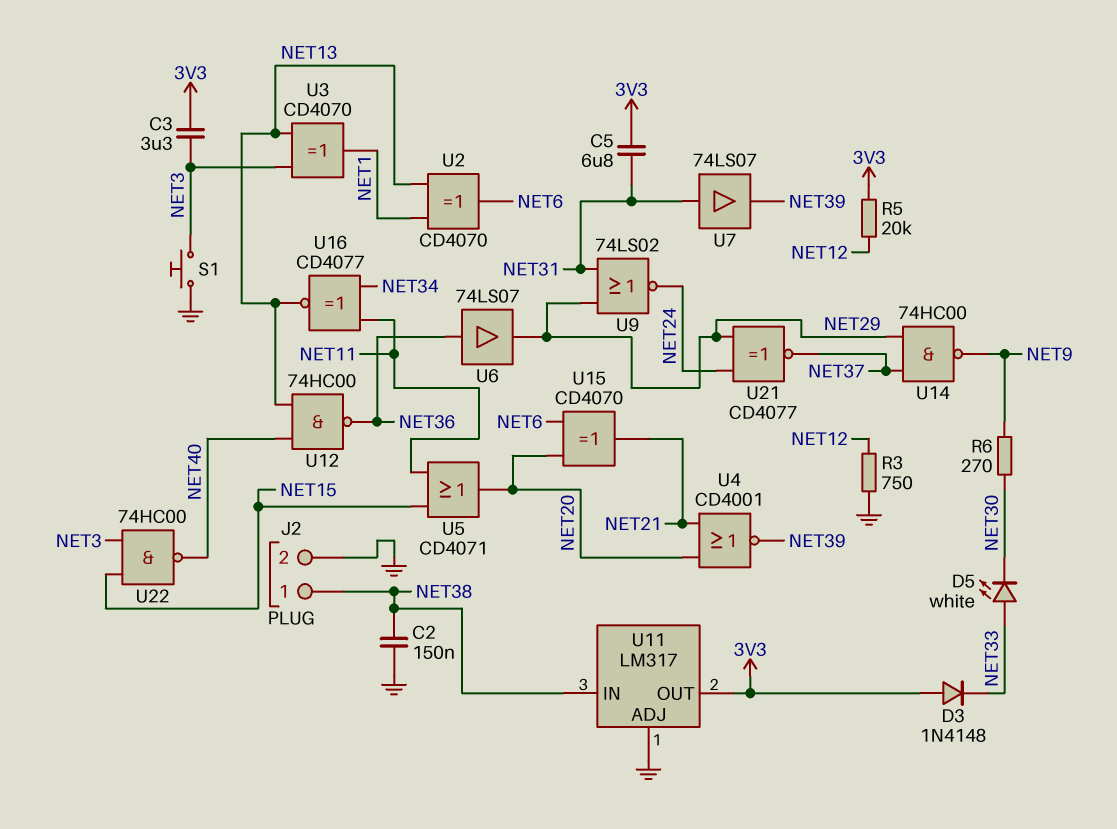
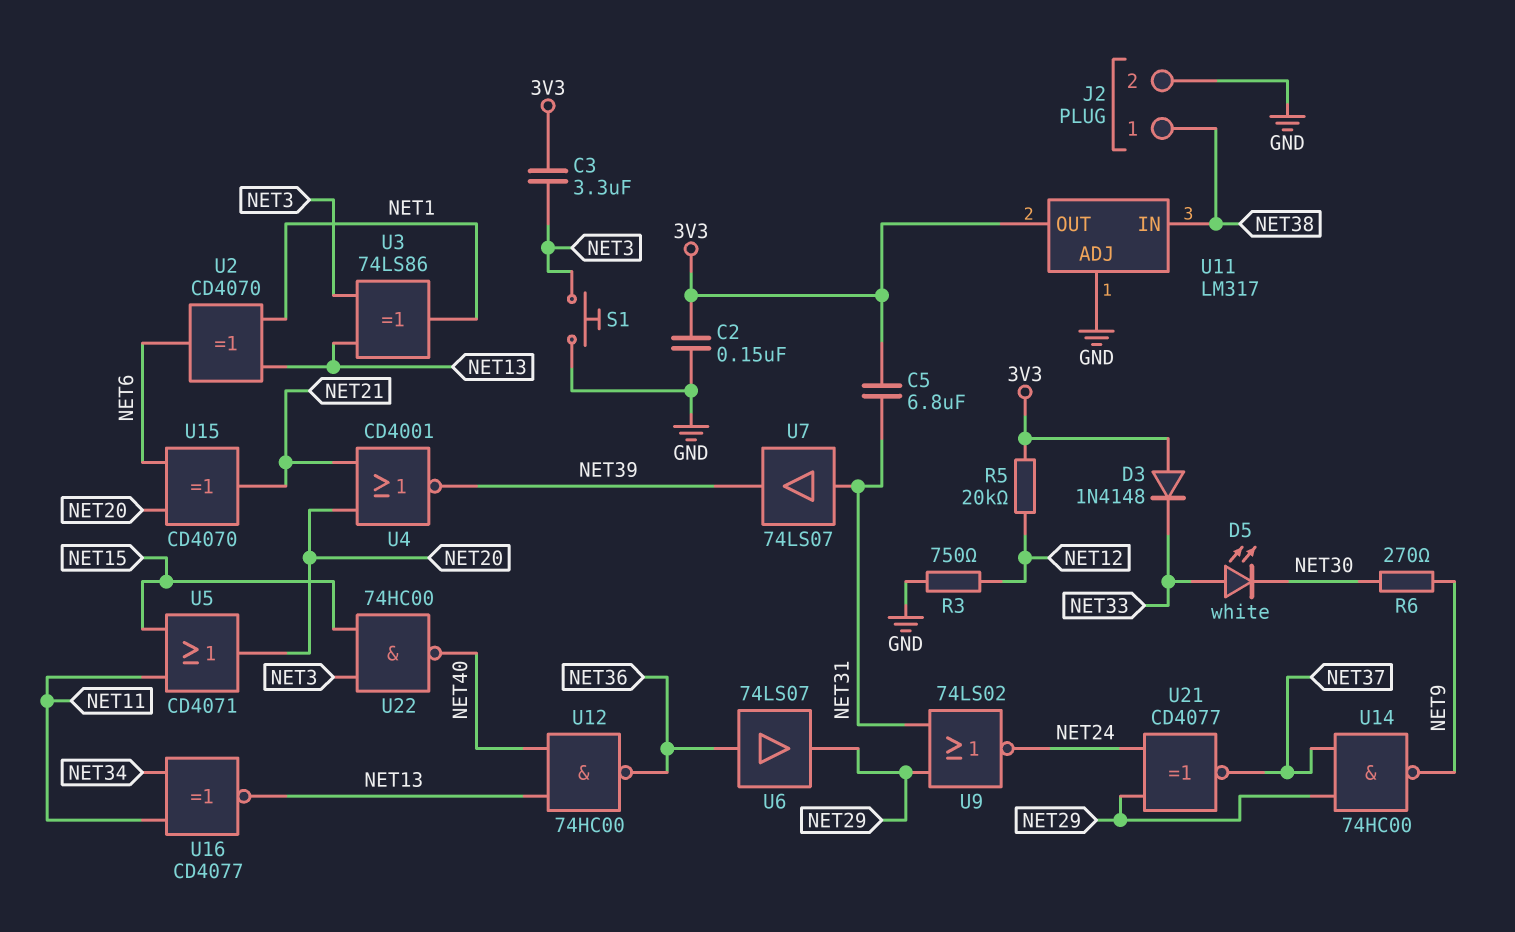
C2: 150nF (GND, NET38) -> 150nF (3V3, GND)
U3: XOR CD4070 (in NET3, in NET13, out NET1) -> XOR 74LS86 (in NET3, in NET13, out NET1)

